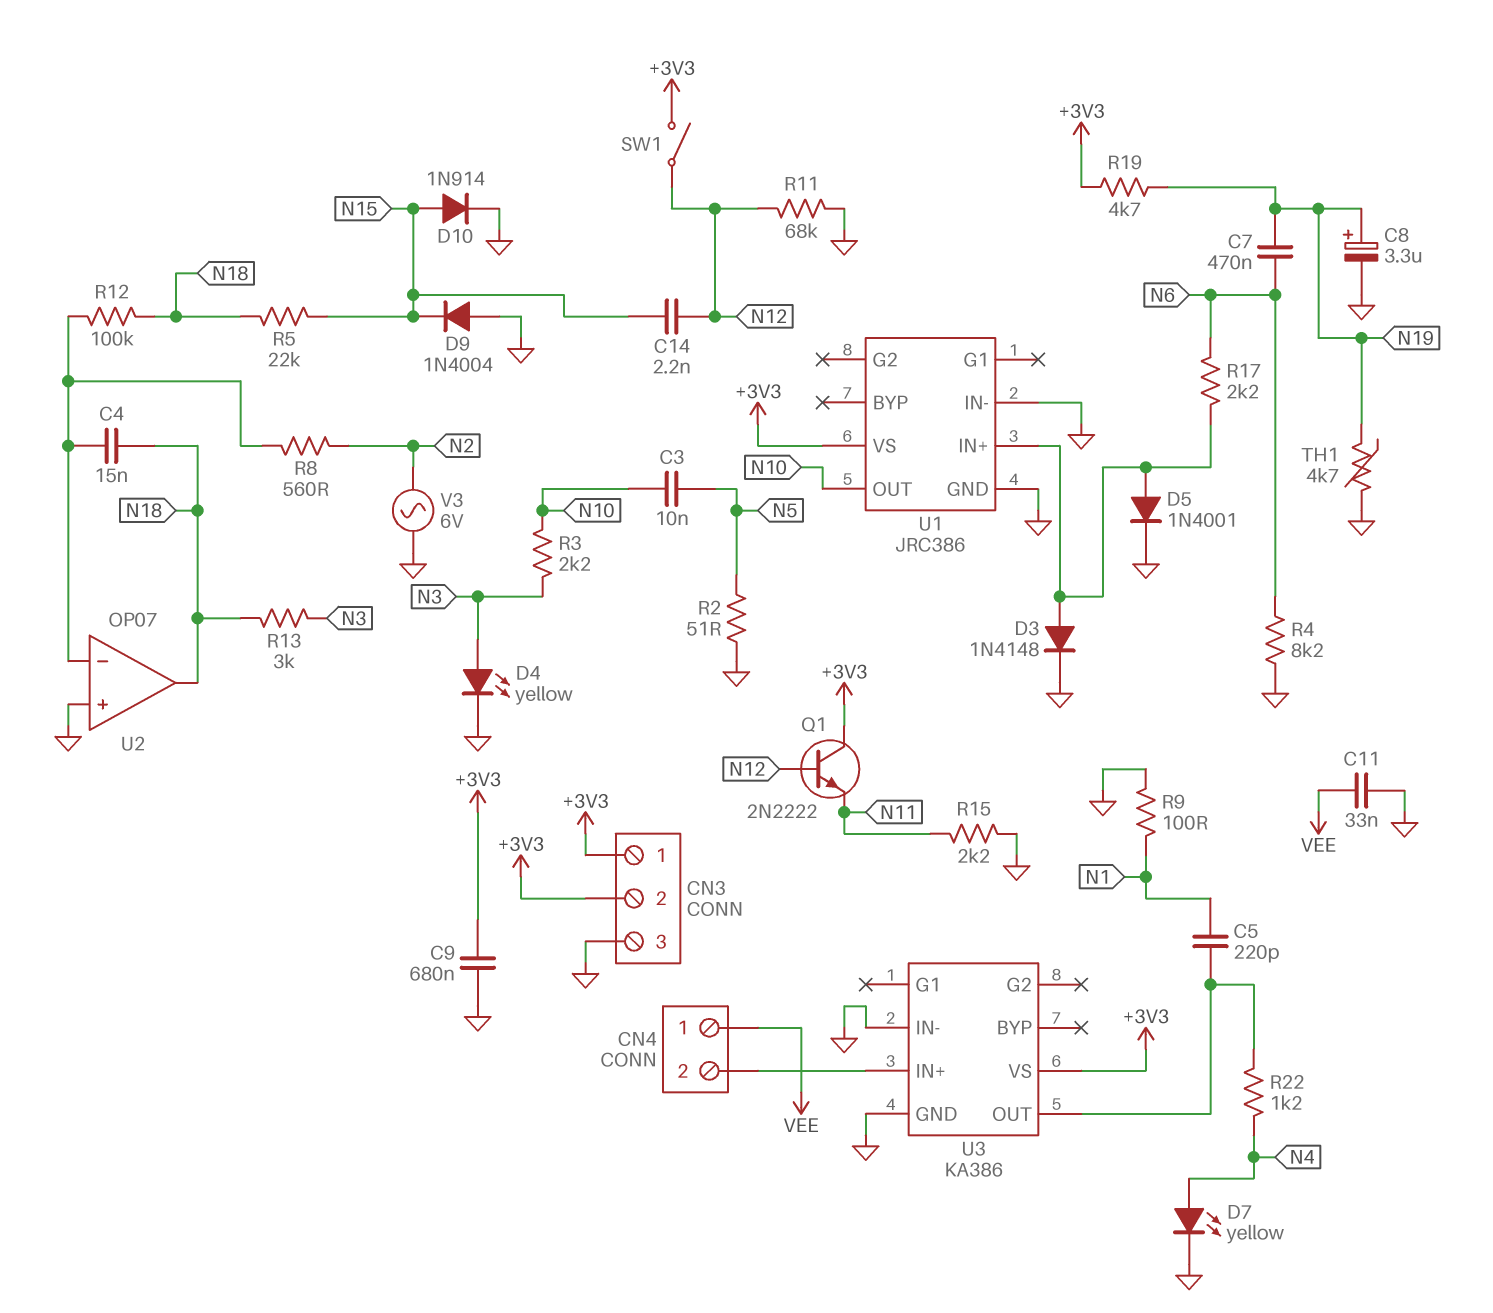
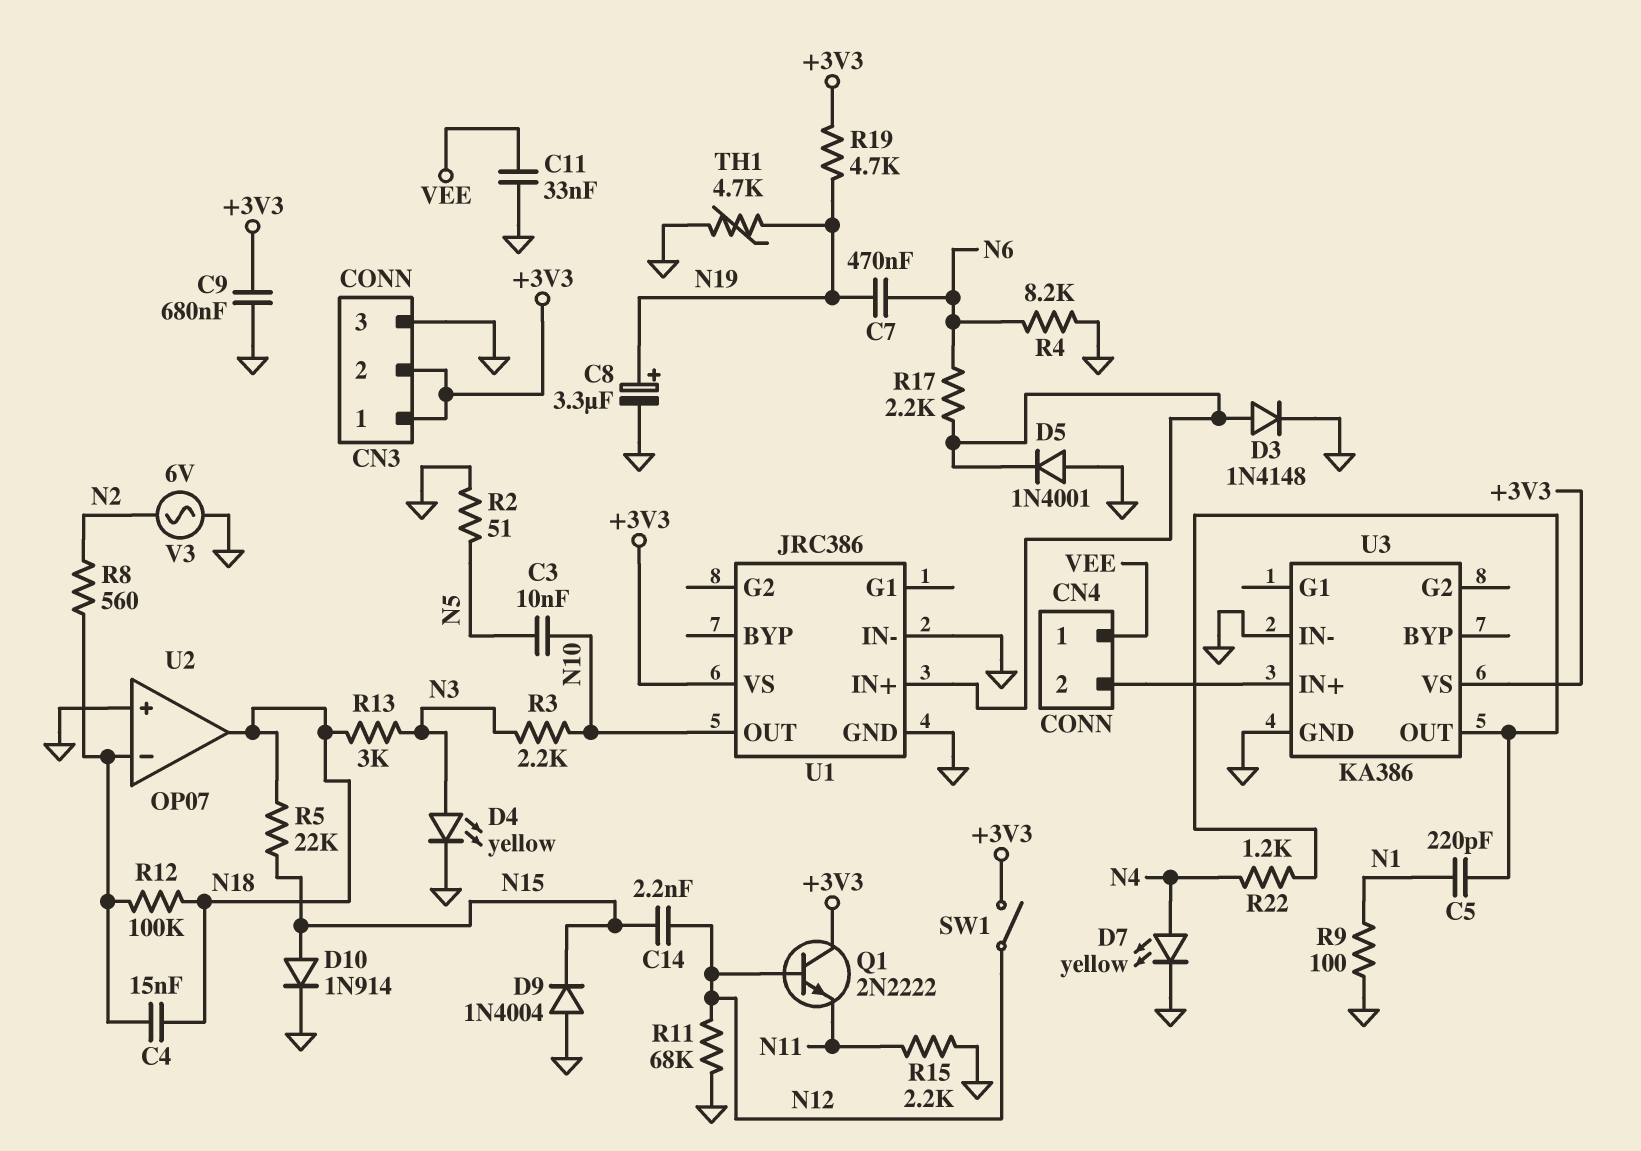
D5: diode 1N4001 (A U1/IN+, K GND) -> diode 1N4001 (A GND, K U1/IN+)

